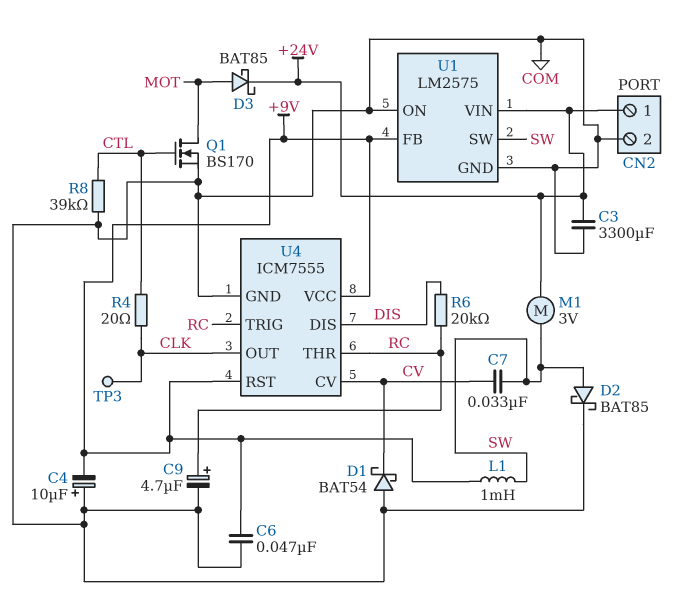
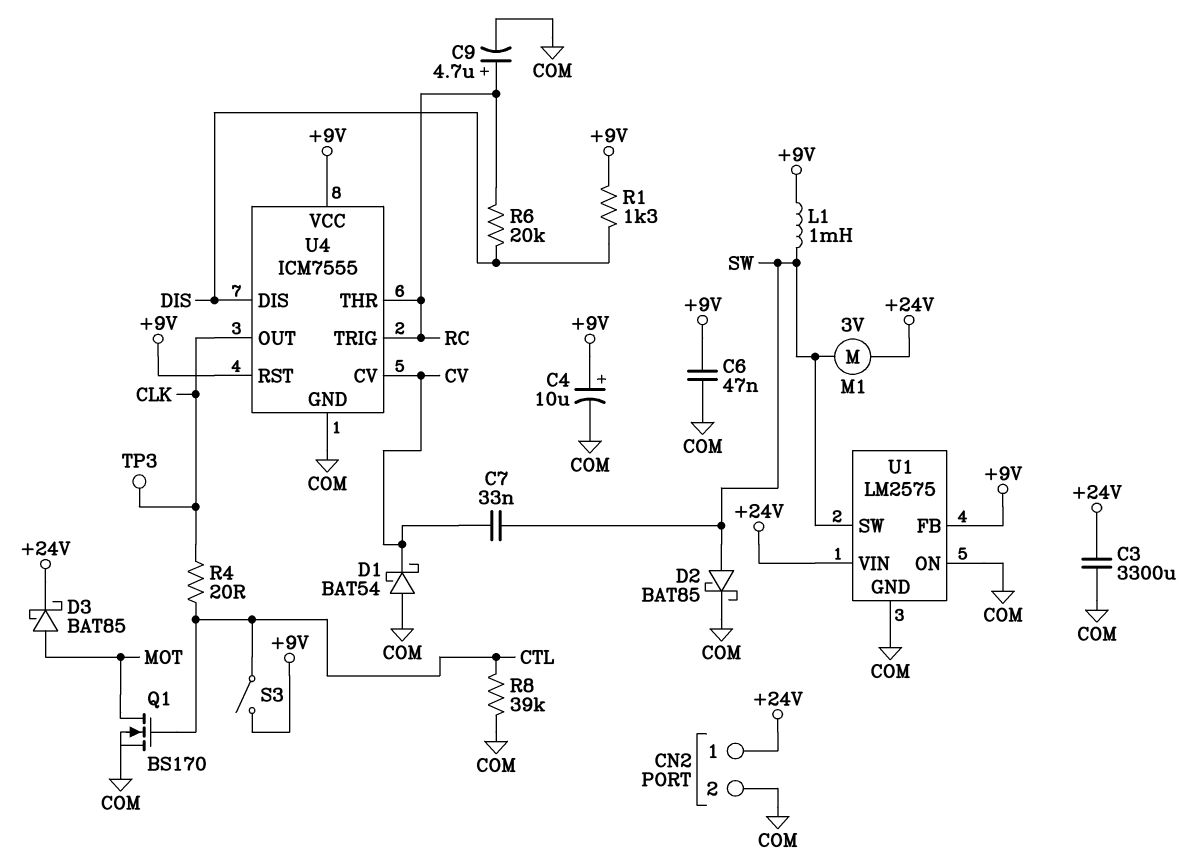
C4: 10uF (plus COM, minus +9V) -> 10uF (plus +9V, minus COM)
R1: none -> 1.3k (+9V, DIS)
S3: none -> switch (+9V, CTL)

